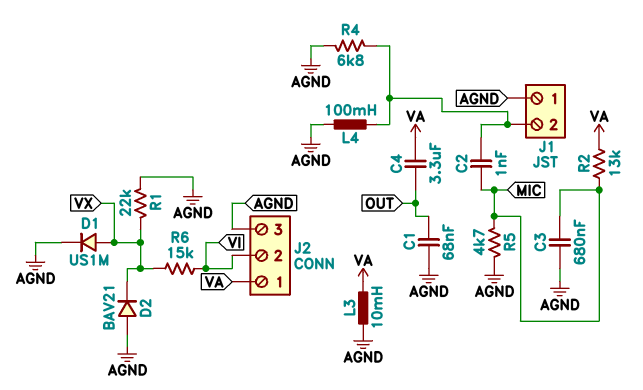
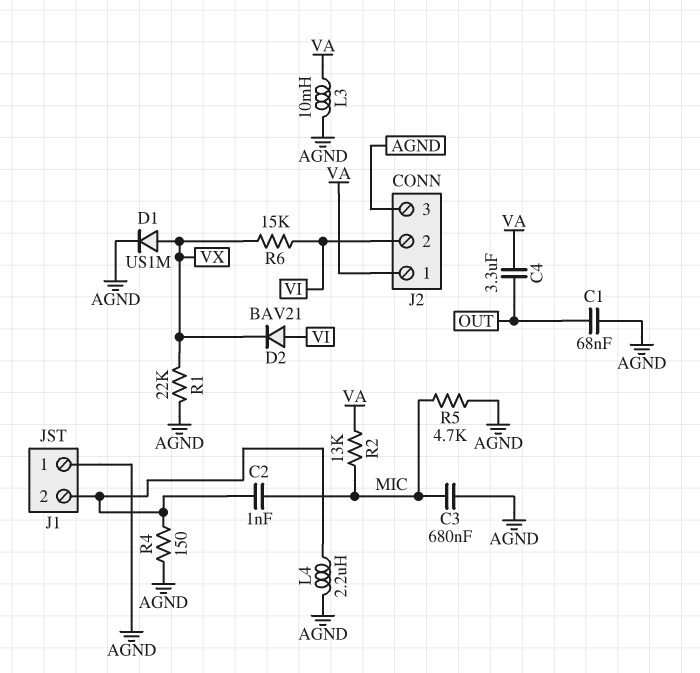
D2: diode BAV21 (A AGND, K VX) -> diode BAV21 (A VI, K VX)
L4: 100mH (AGND, J1/2) -> 2.2uH (AGND, J1/2)
R4: 6.8k (AGND, J1/2) -> 150 (AGND, J1/2)

